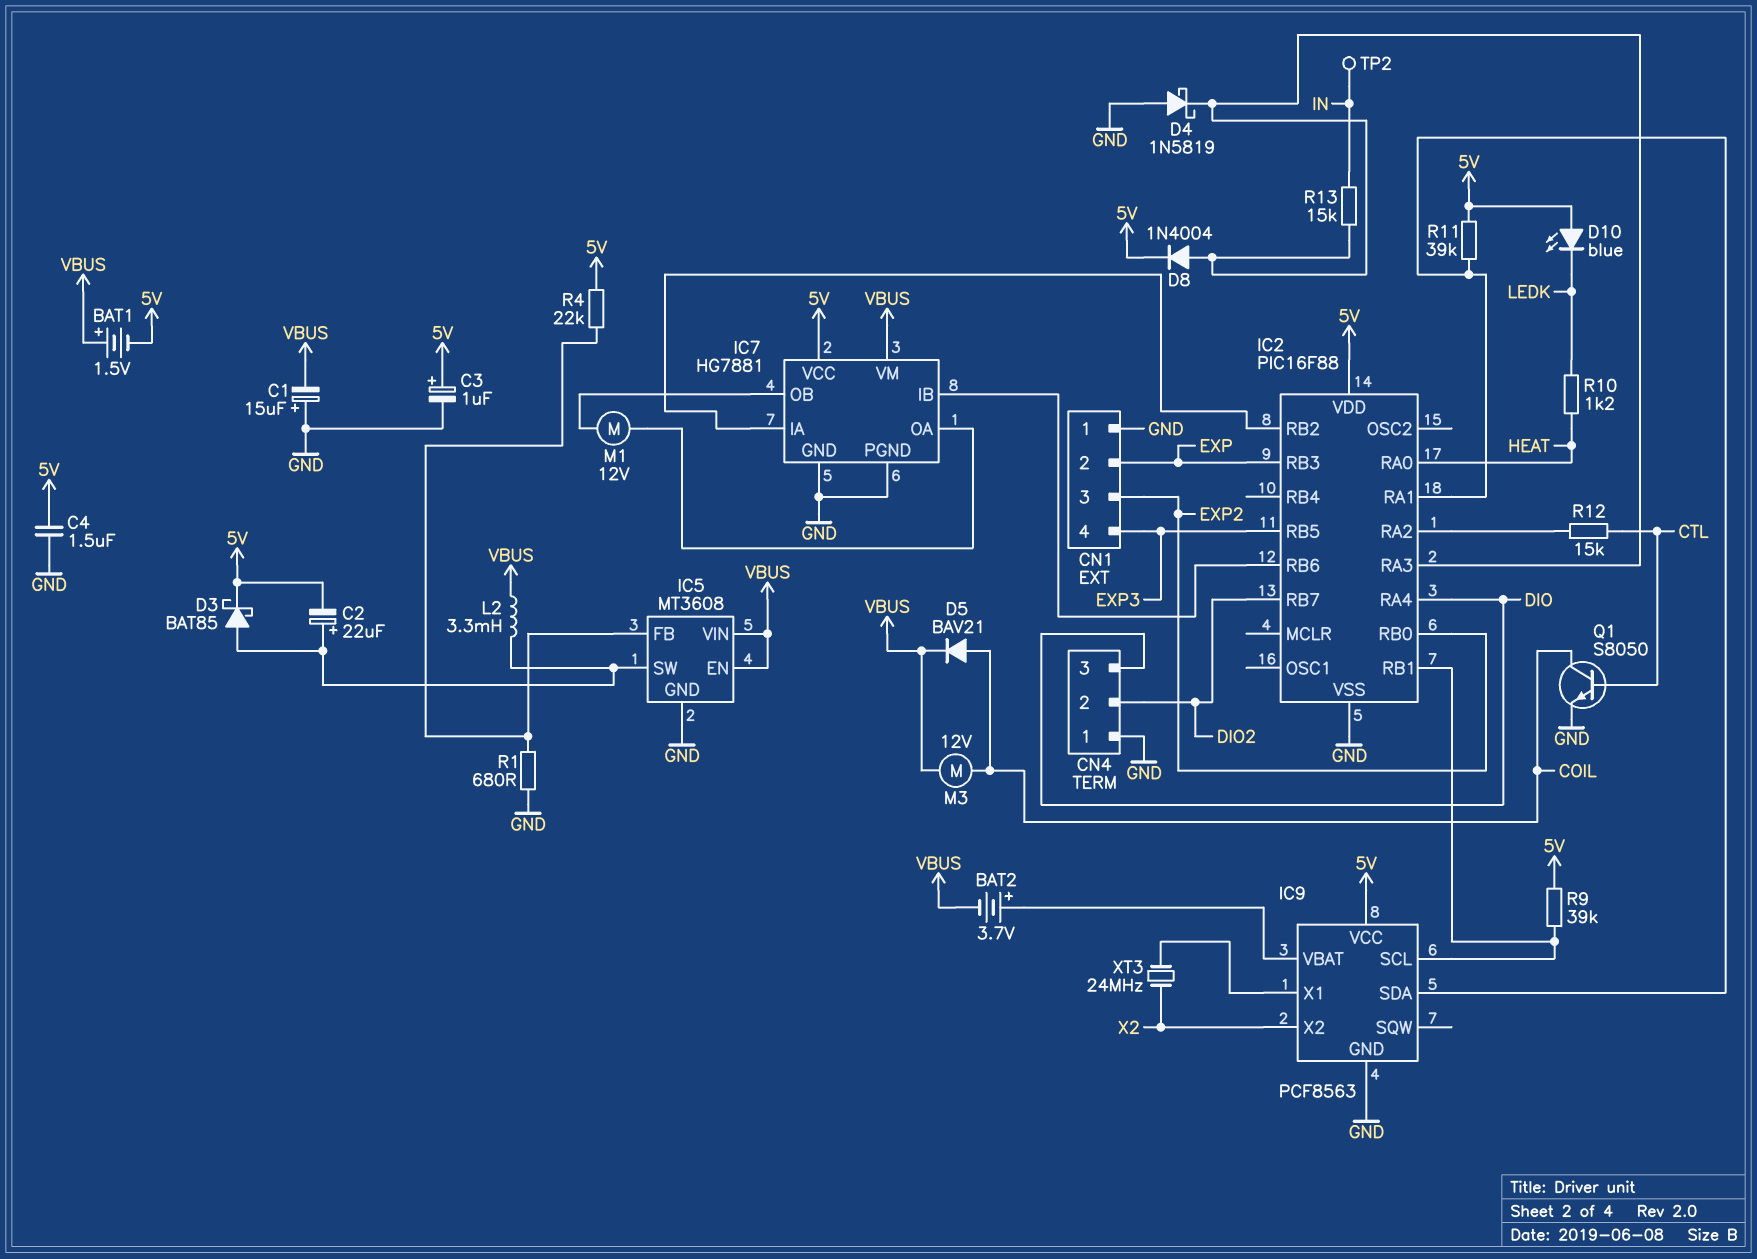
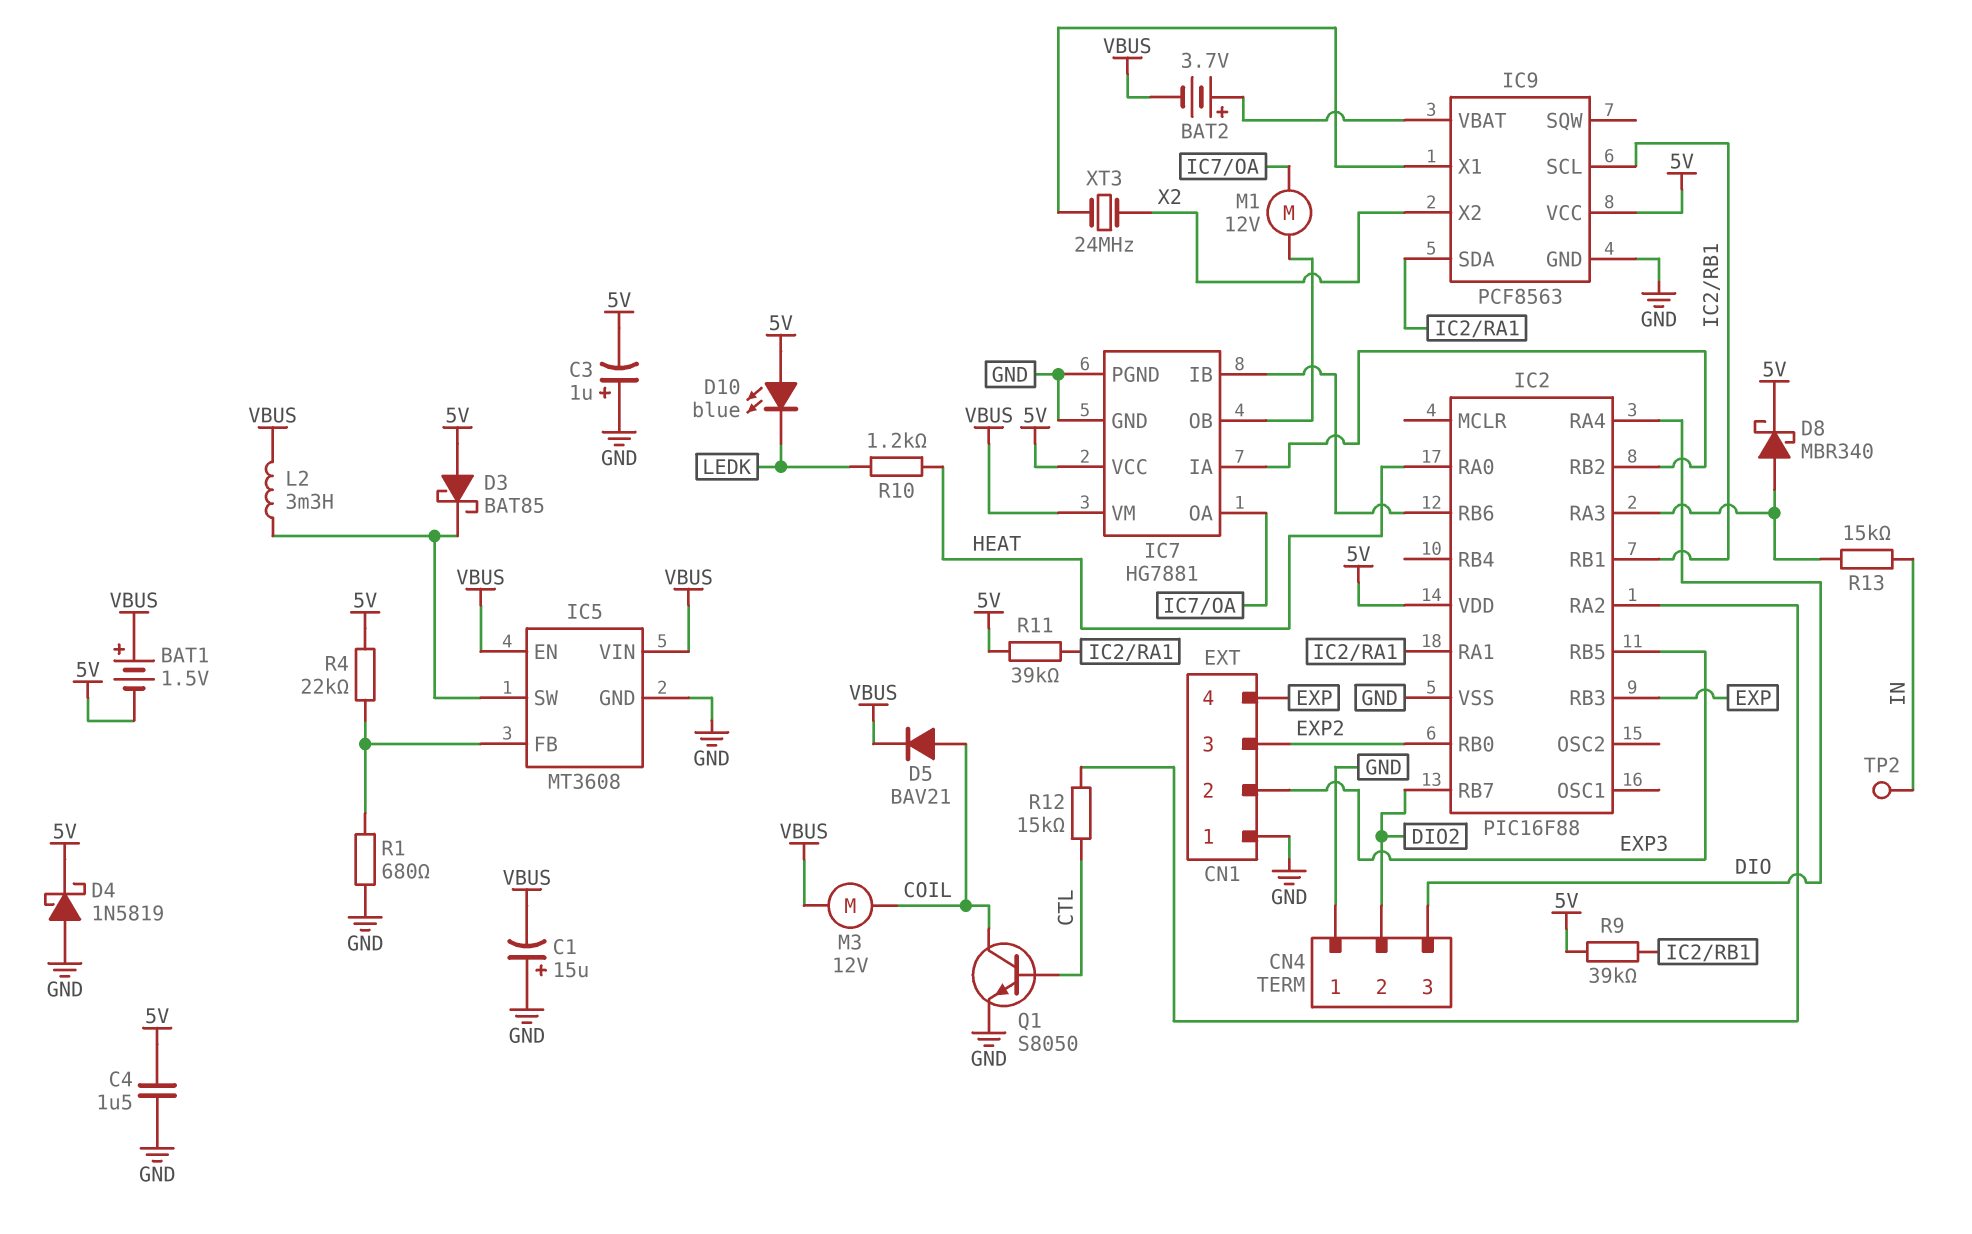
C2: 22uF (plus IC5/SW, minus 5V) -> none
C3: 1uF (plus 5V, minus GND) -> 1uF (plus GND, minus 5V)
CN1 pin 2: EXP -> EXP3
CN1 pin 4: EXP3 -> EXP
D3: schottky BAT85 (A IC5/SW, K 5V) -> schottky BAT85 (A 5V, K IC5/SW)
D4: schottky 1N5819 (A GND, K IC2/RA3) -> schottky 1N5819 (A GND, K 5V)
D8: diode 1N4004 (A IC2/RA3, K 5V) -> schottky MBR340 (A IC2/RA3, K 5V)

